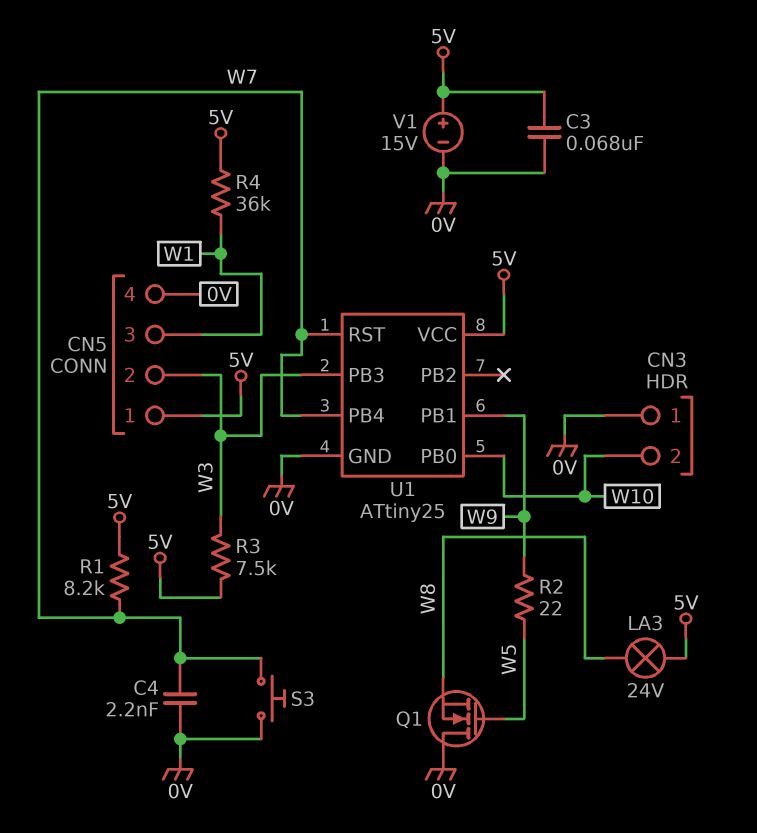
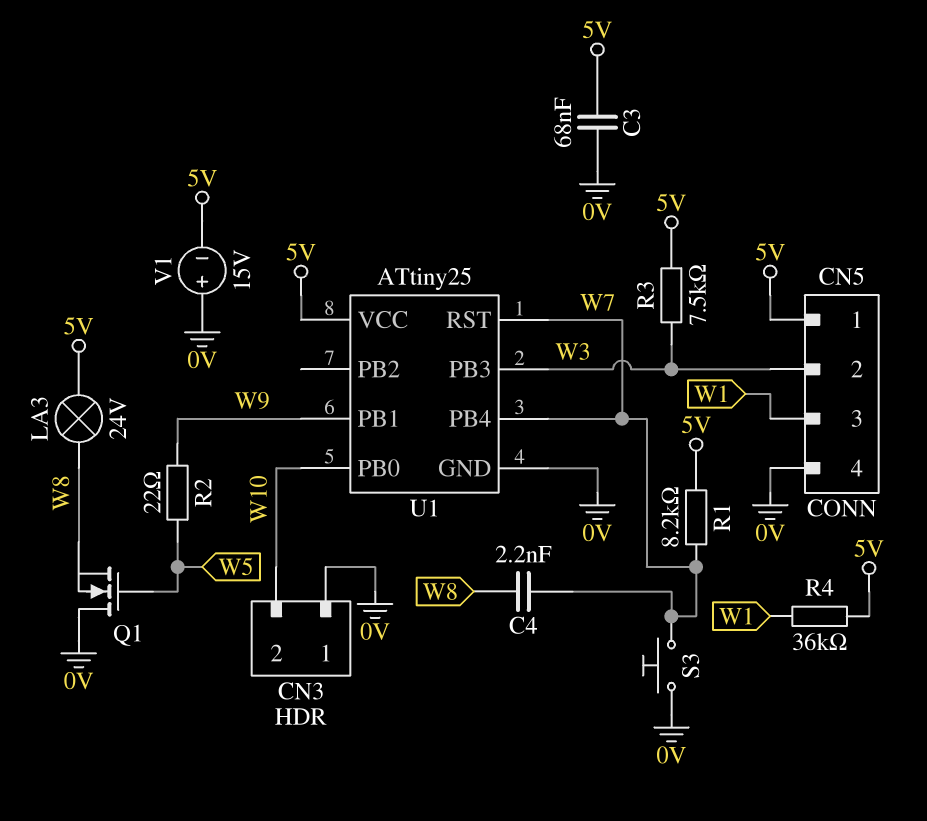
C4: 2.2nF (0V, W7) -> 2.2nF (W7, W8)
V1: 15V (plus 5V, minus 0V) -> 15V (plus 0V, minus 5V)

